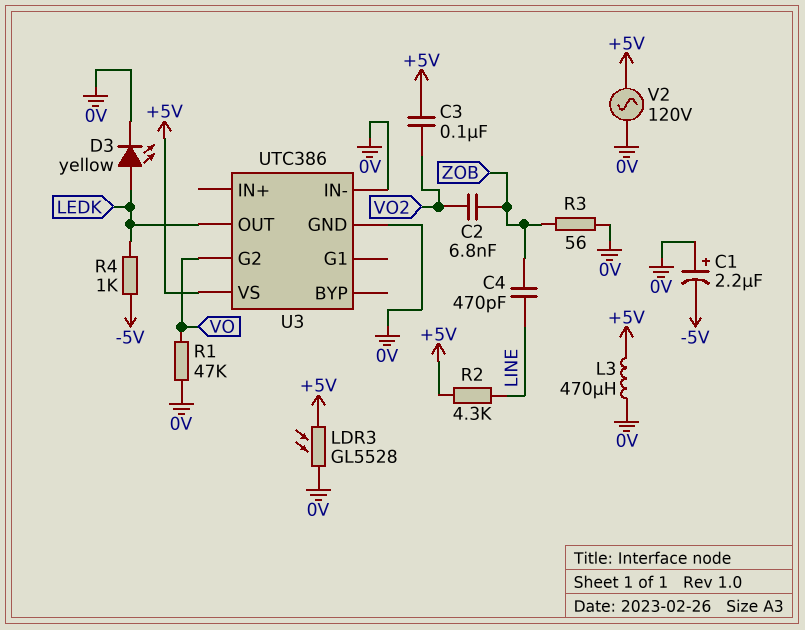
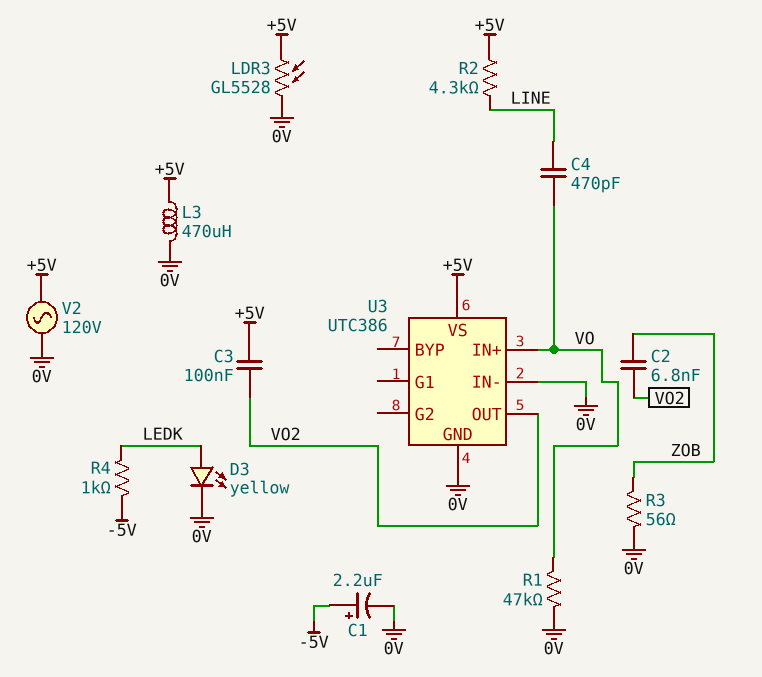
C1: 2.2uF (plus 0V, minus -5V) -> 2.2uF (plus -5V, minus 0V)
C4: 470pF (LINE, ZOB) -> 470pF (LINE, VO)
U3 pin G2: VO -> none
U3 pin IN+: none -> VO
U3 pin OUT: LEDK -> VO2

